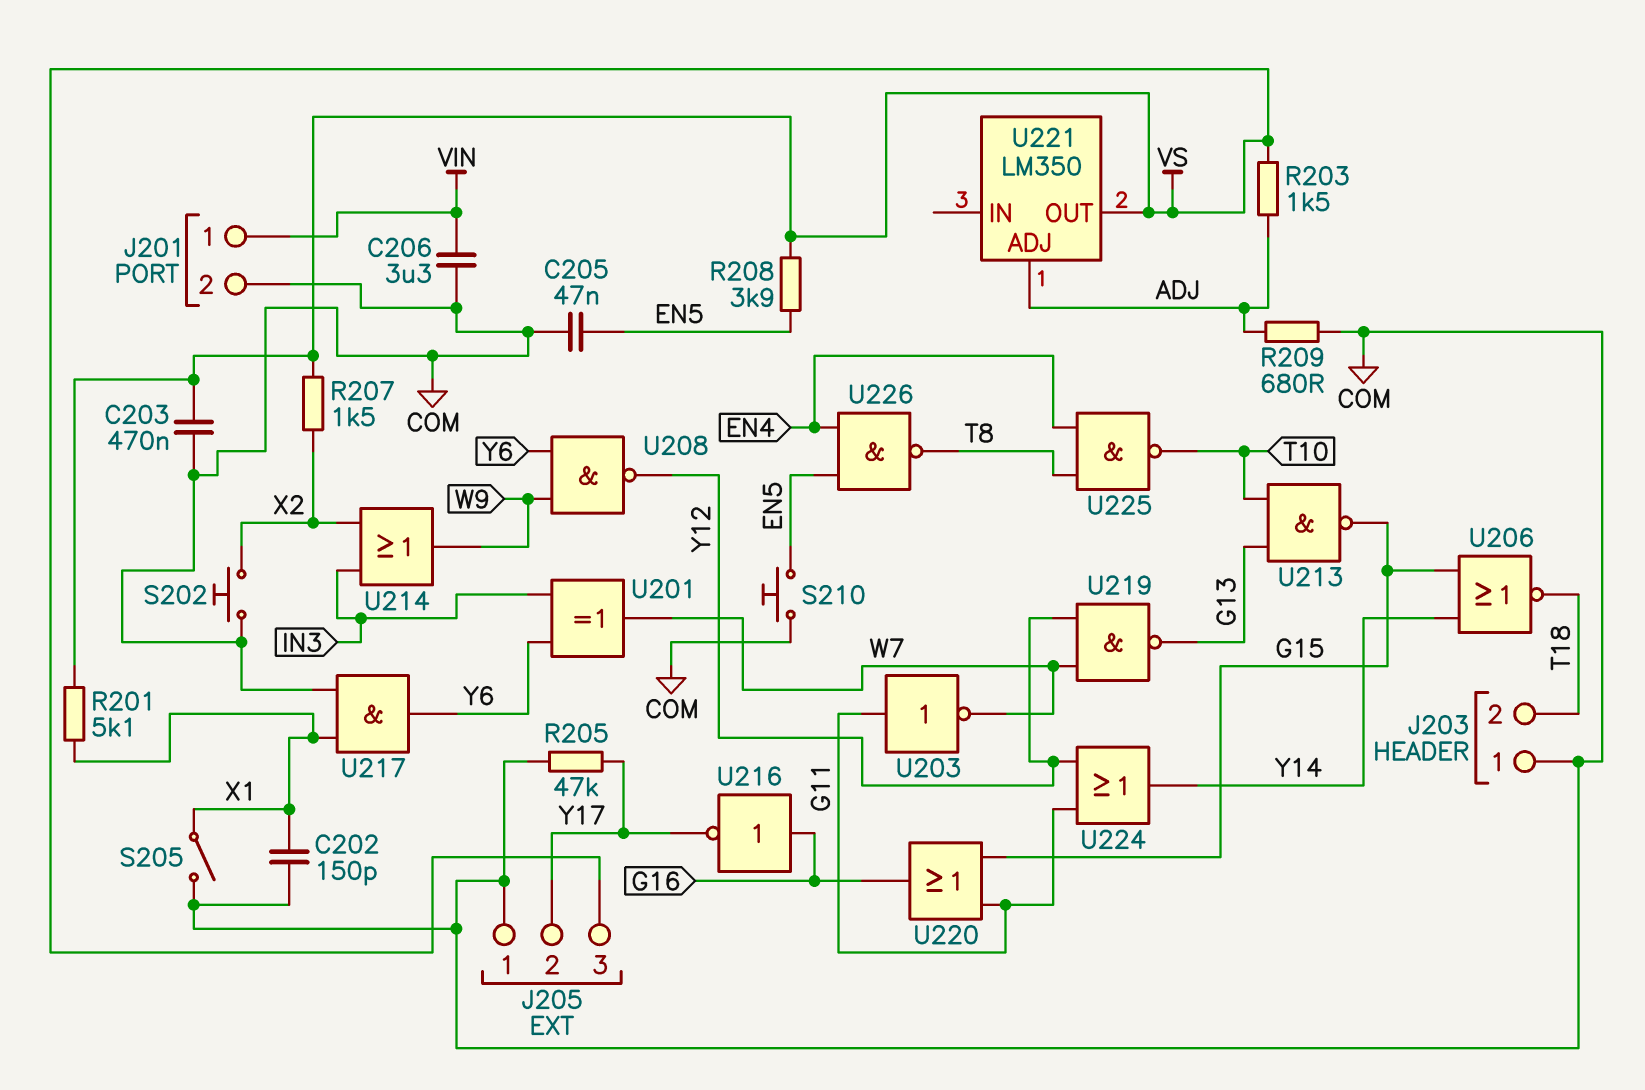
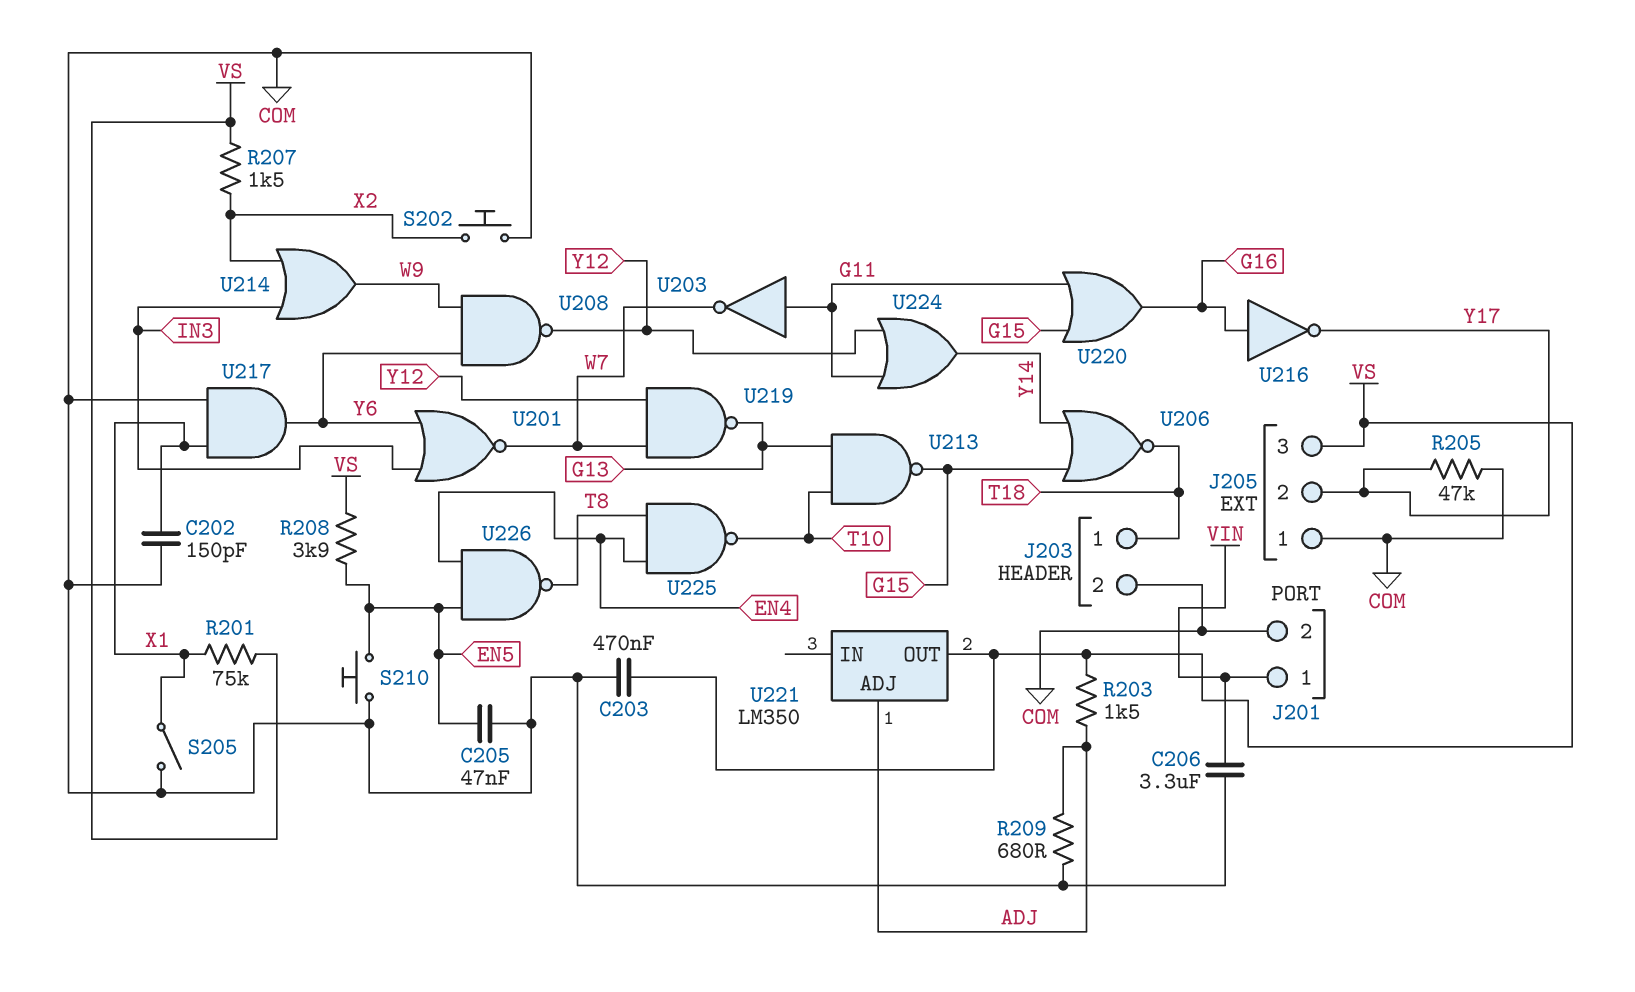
J203 pin 1: COM -> T18
J203 pin 2: T18 -> COM
R201: 5.1k (VS, X1) -> 75k (VS, X1)
U201: XOR (in IN3, in Y6, out W7) -> NOR (in IN3, in Y6, out W7)

